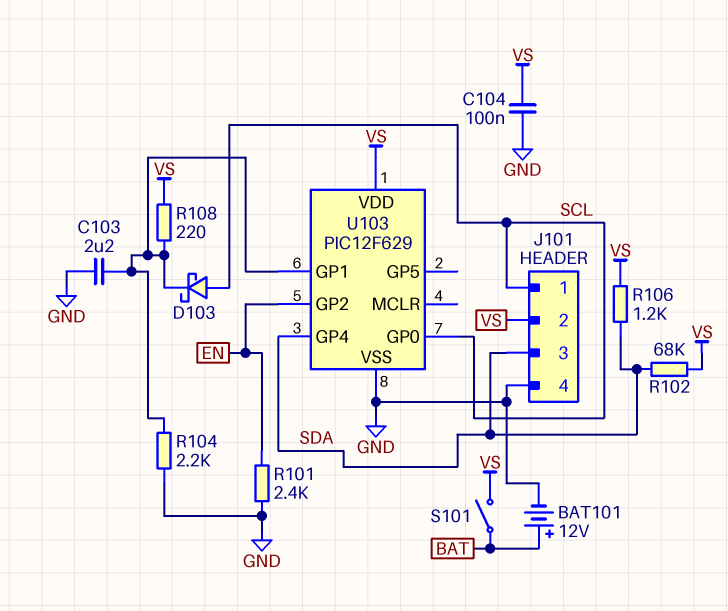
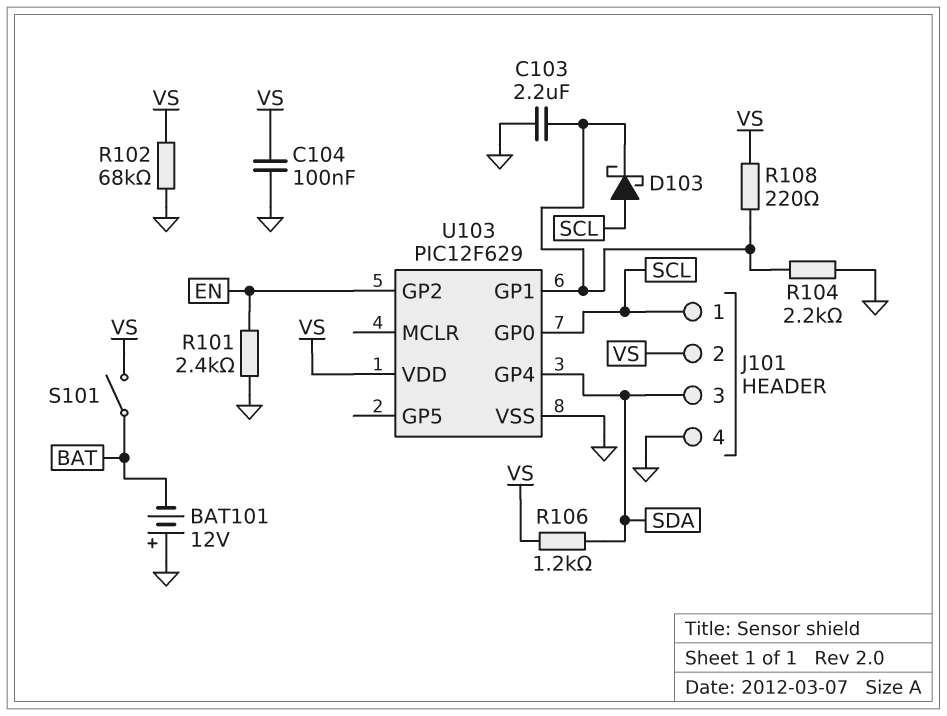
BAT101: 12V (plus BAT, minus GND) -> 12V (plus GND, minus BAT)
R102: 68k (SDA, VS) -> 68k (GND, VS)

